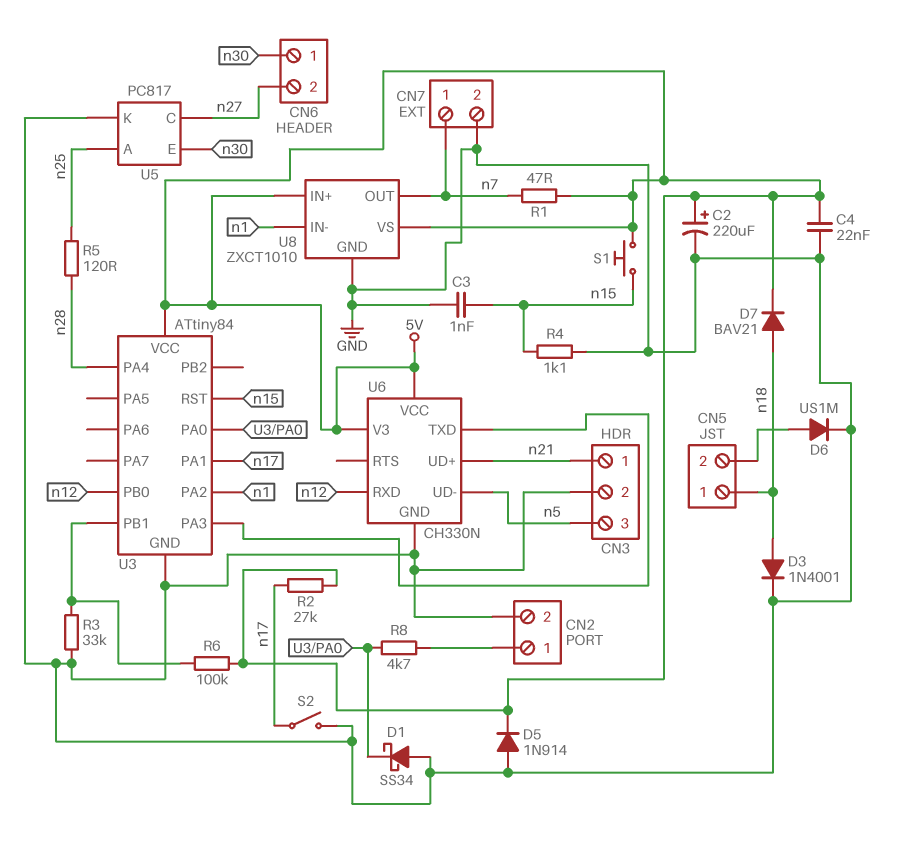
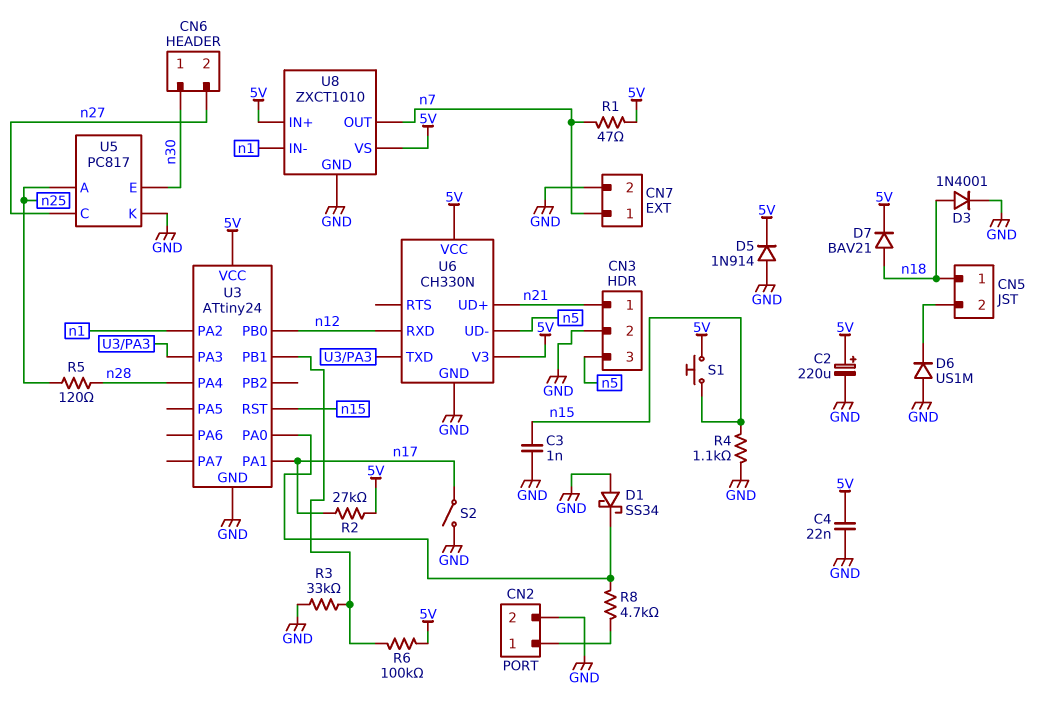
D6: diode US1M (A CN5/2, K GND) -> diode US1M (A GND, K CN5/2)
U3: ATtiny84 -> ATtiny24

